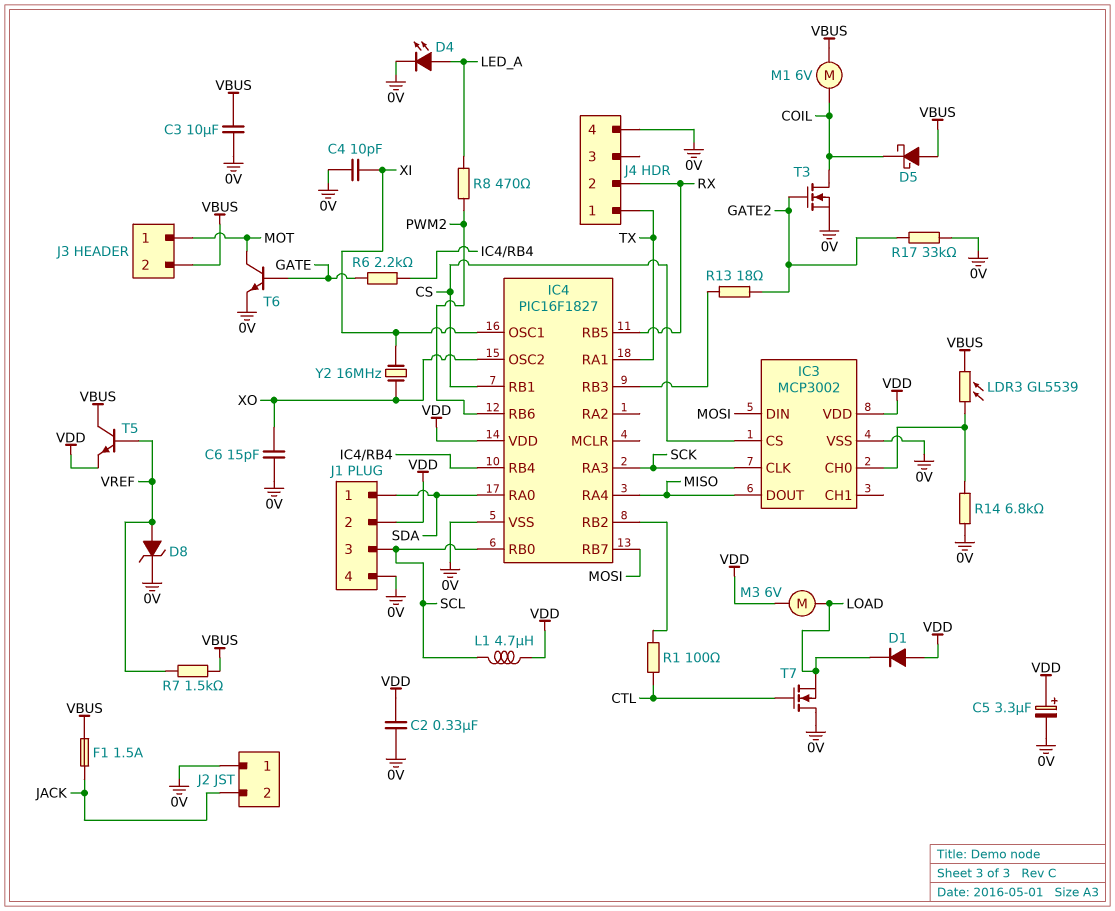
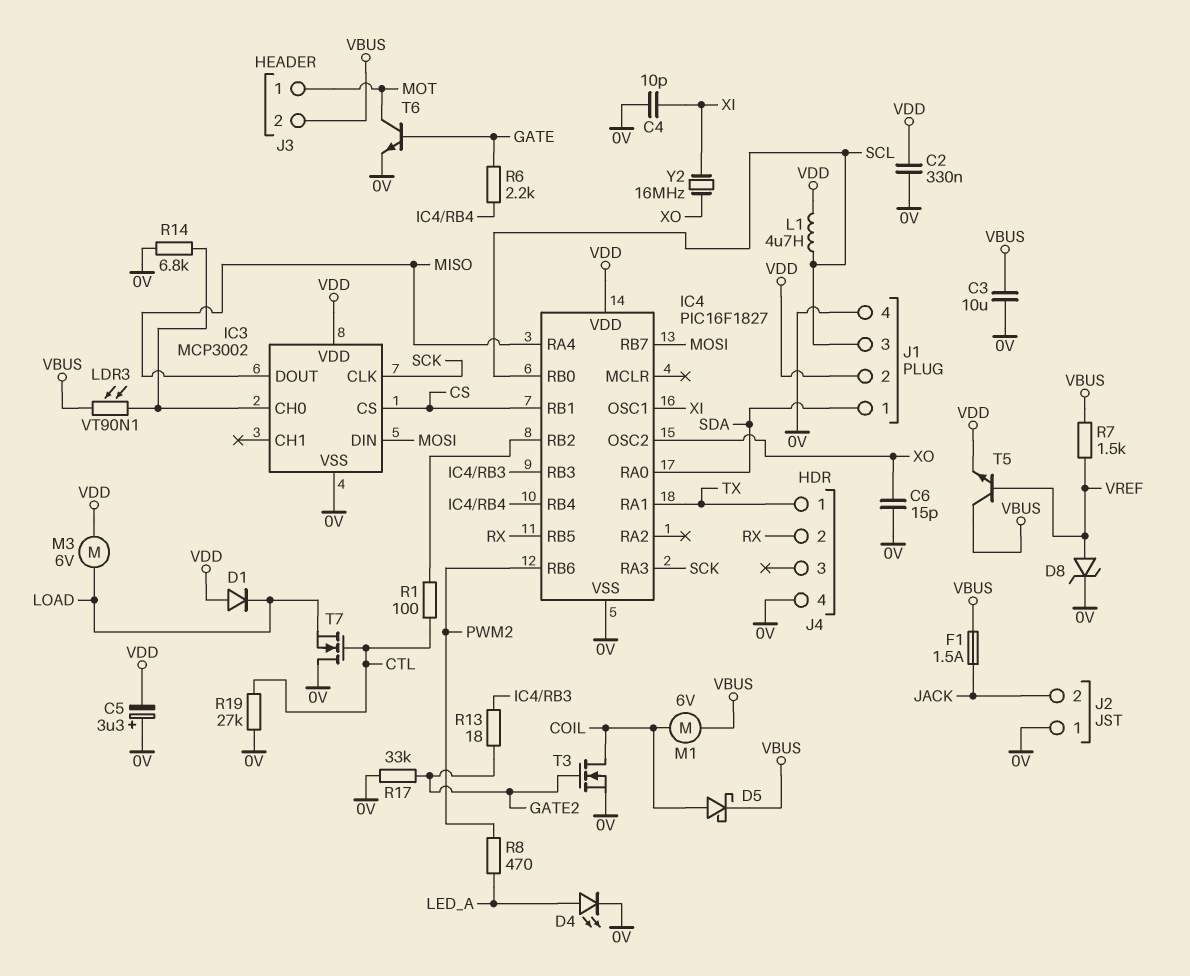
C5: 3.3uF (plus VDD, minus 0V) -> 3.3uF (plus 0V, minus VDD)
D5: schottky (A VBUS, K COIL) -> schottky (A COIL, K VBUS)
LDR3: GL5539 (IC3/CH0, VBUS) -> VT90N1 (IC3/CH0, VBUS)
R19: none -> 27k (0V, CTL)

